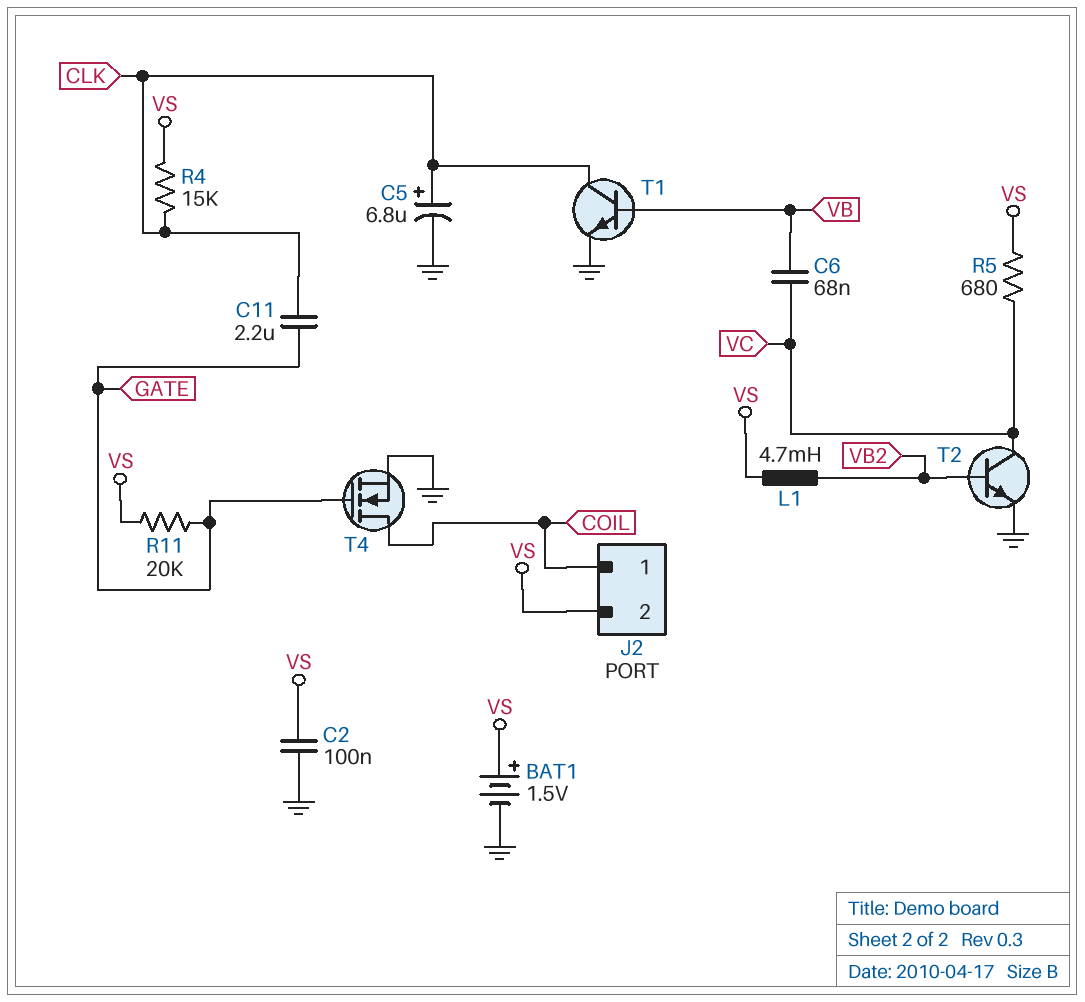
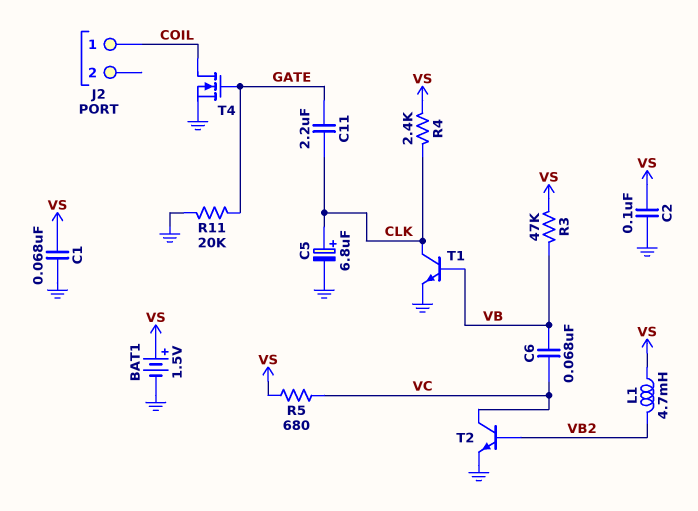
C1: none -> 68nF (GND, VS)
J2 pin 2: VS -> none
R3: none -> 47k (VB, VS)
R4: 15k (CLK, VS) -> 2.4k (CLK, VS)
R11: 20k (GATE, VS) -> 20k (GATE, GND)

